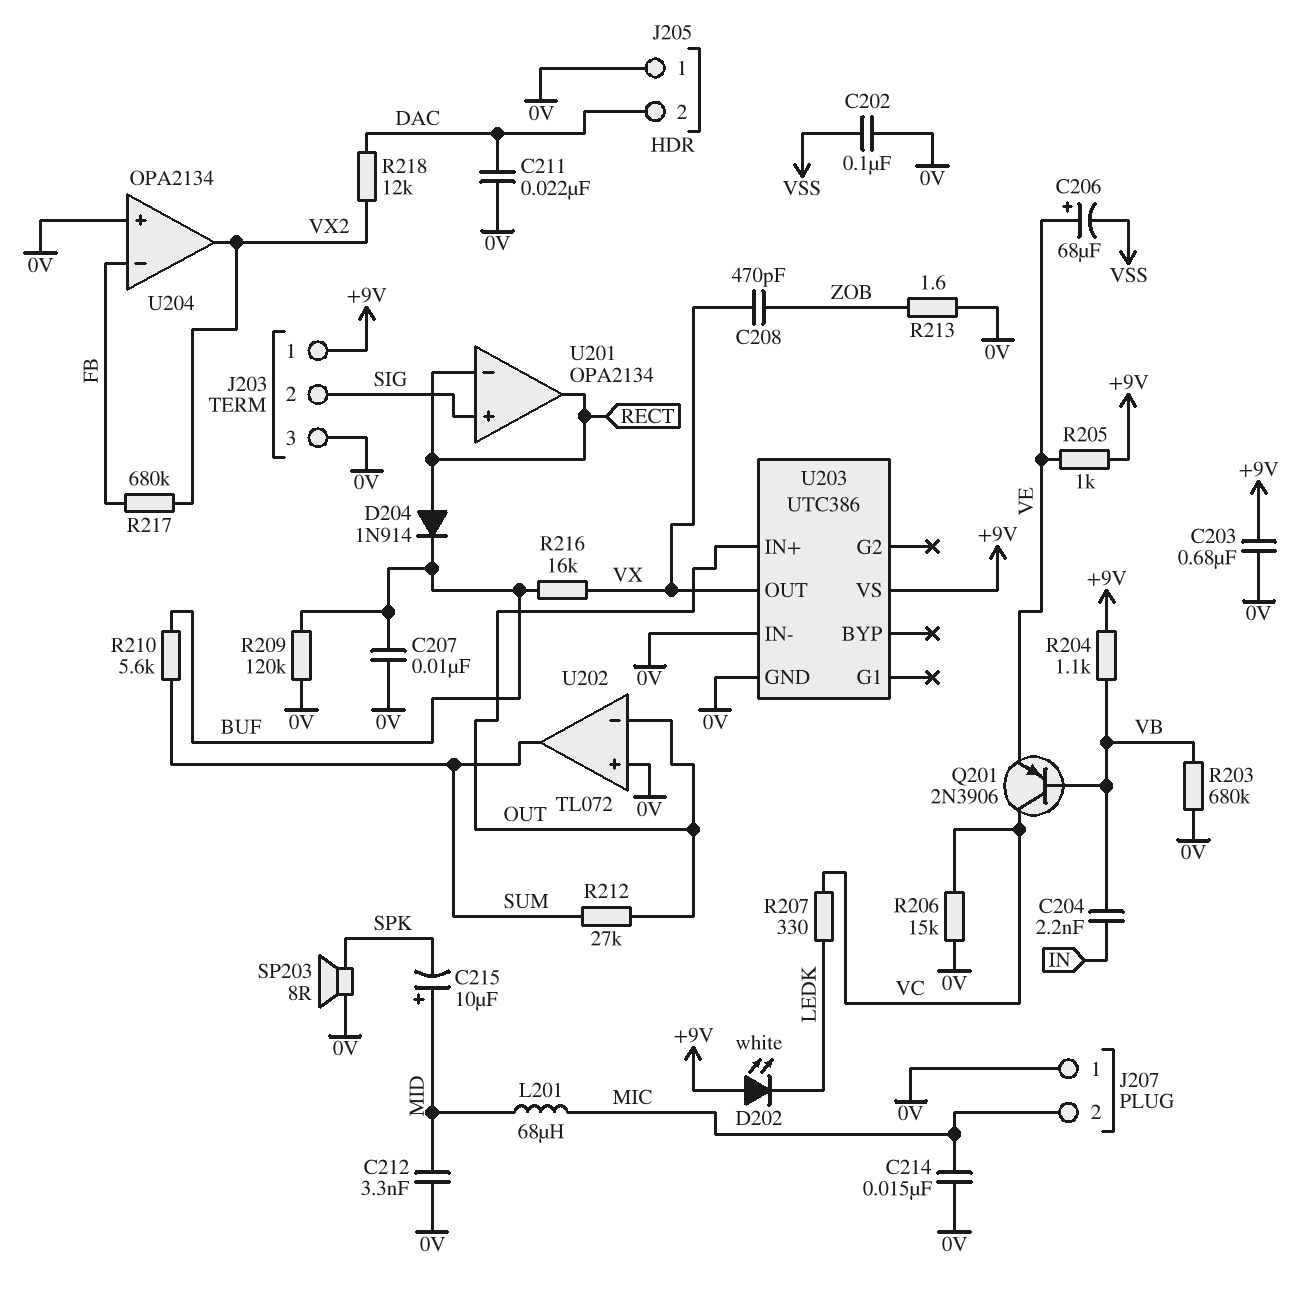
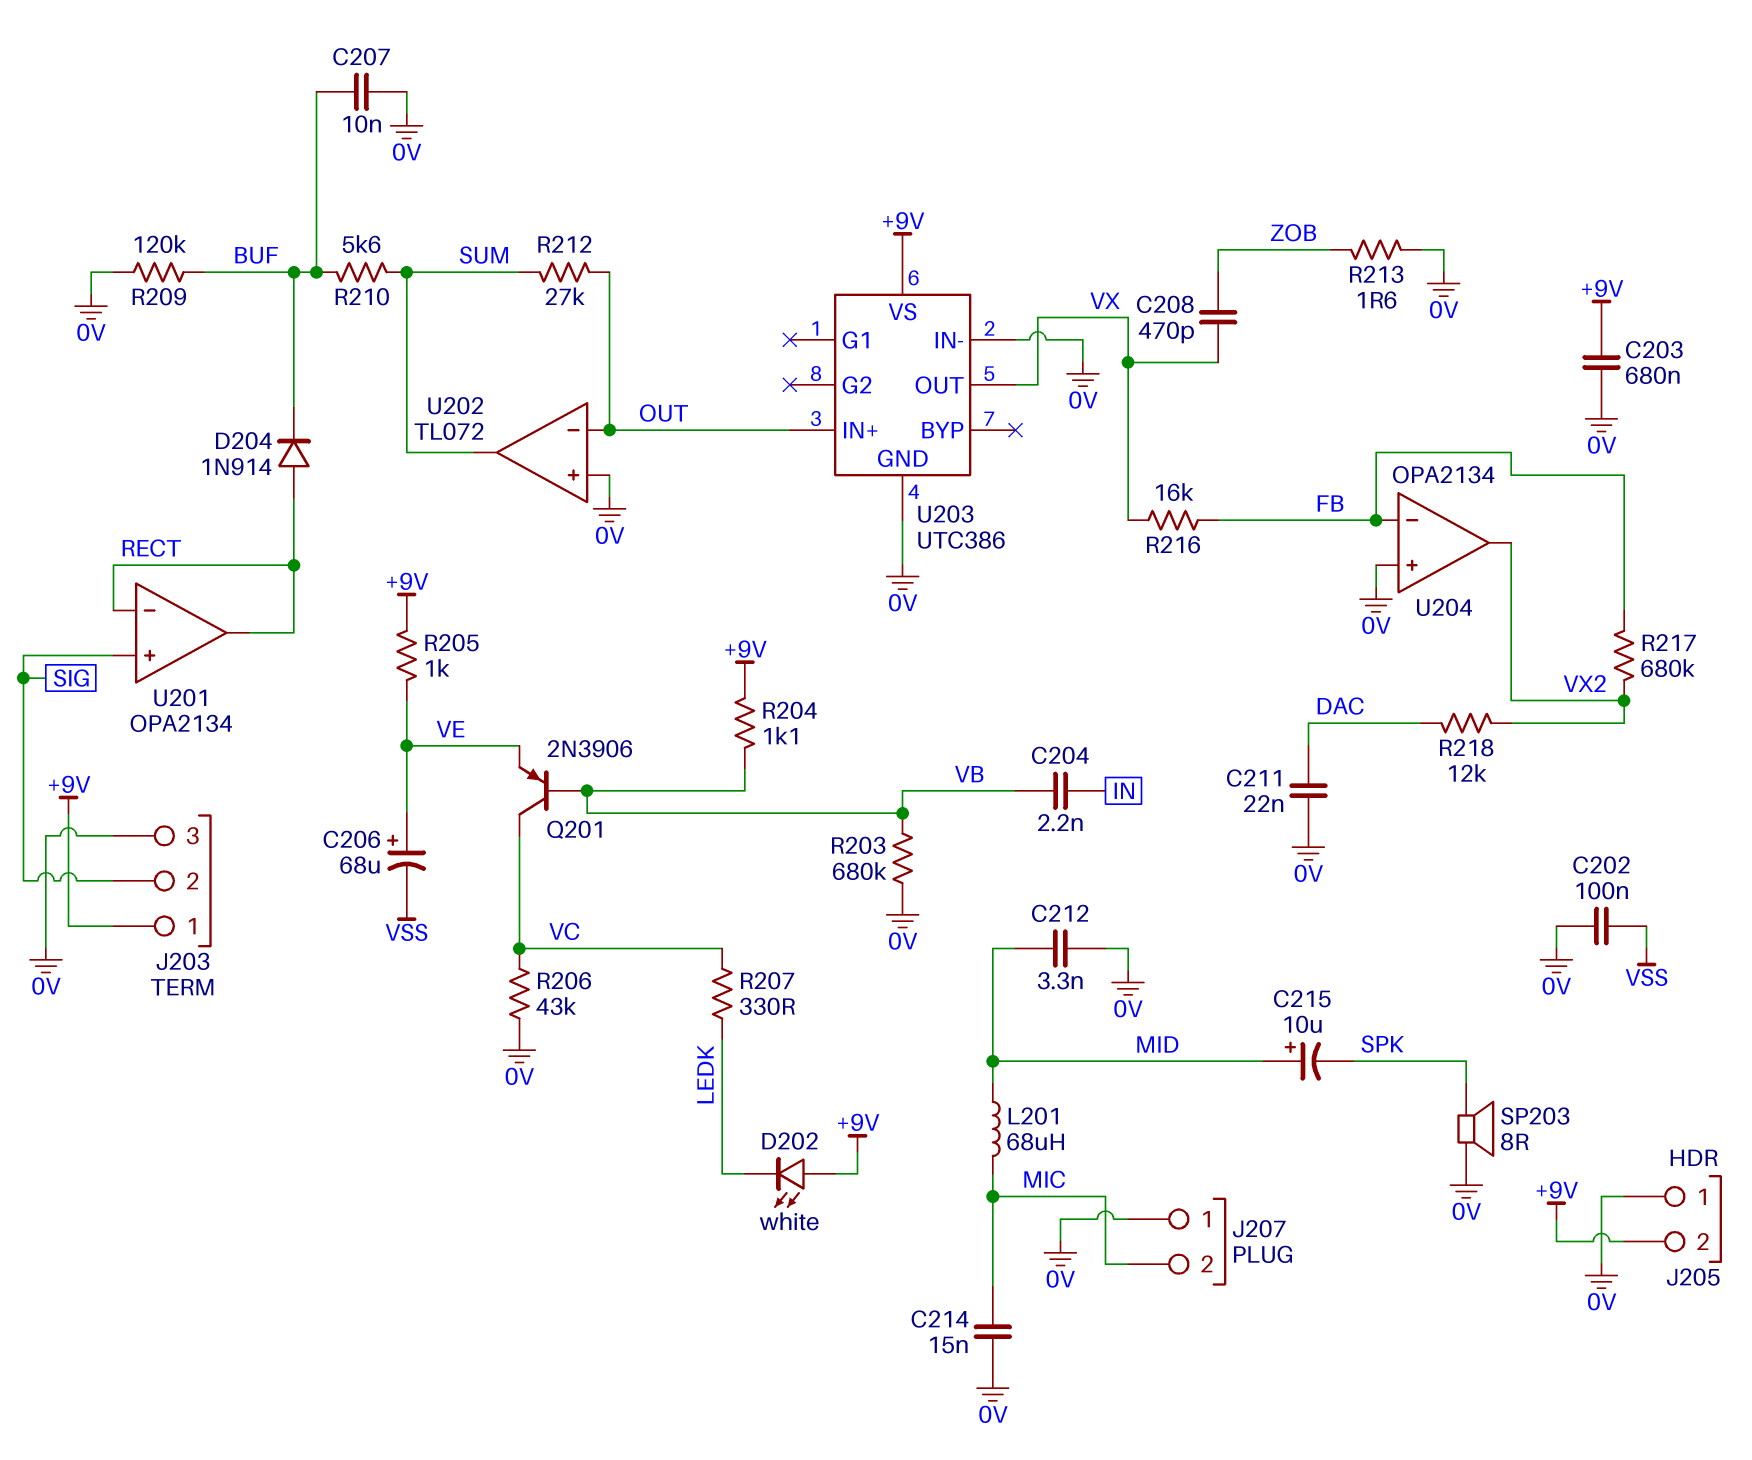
J205 pin 2: DAC -> +9V
R206: 15k (0V, VC) -> 43k (0V, VC)
R216: 16k (BUF, VX) -> 16k (FB, VX)

